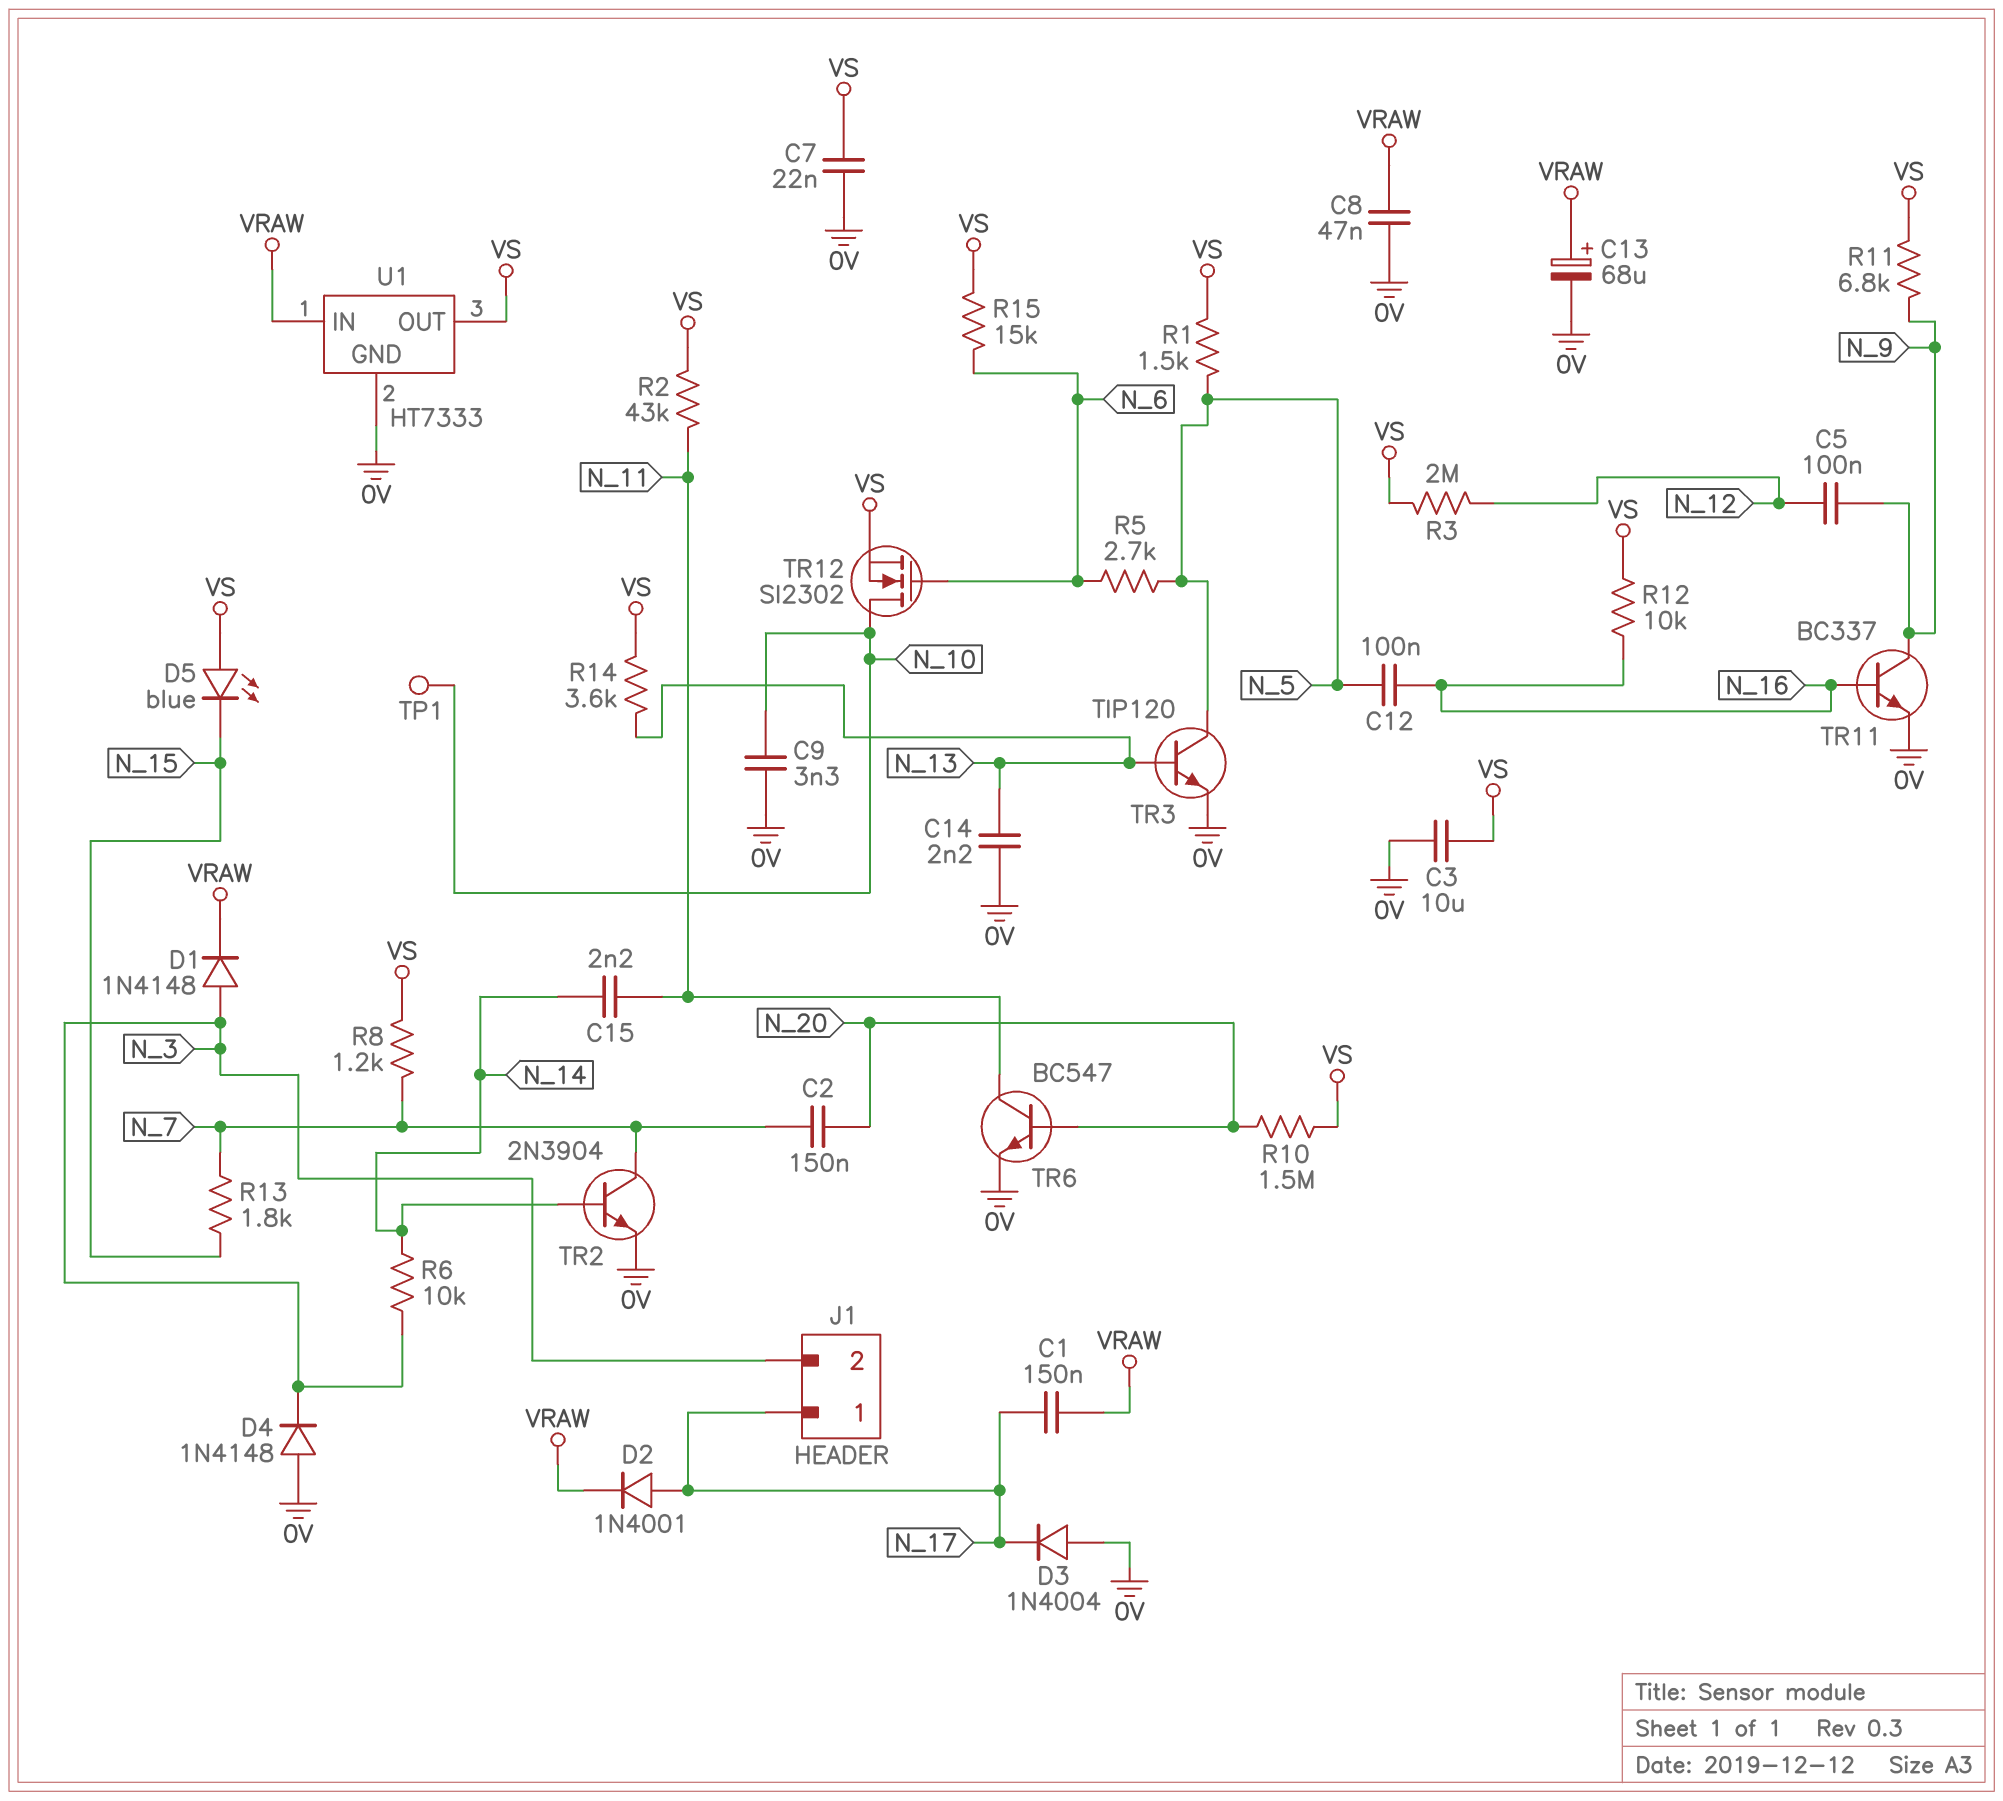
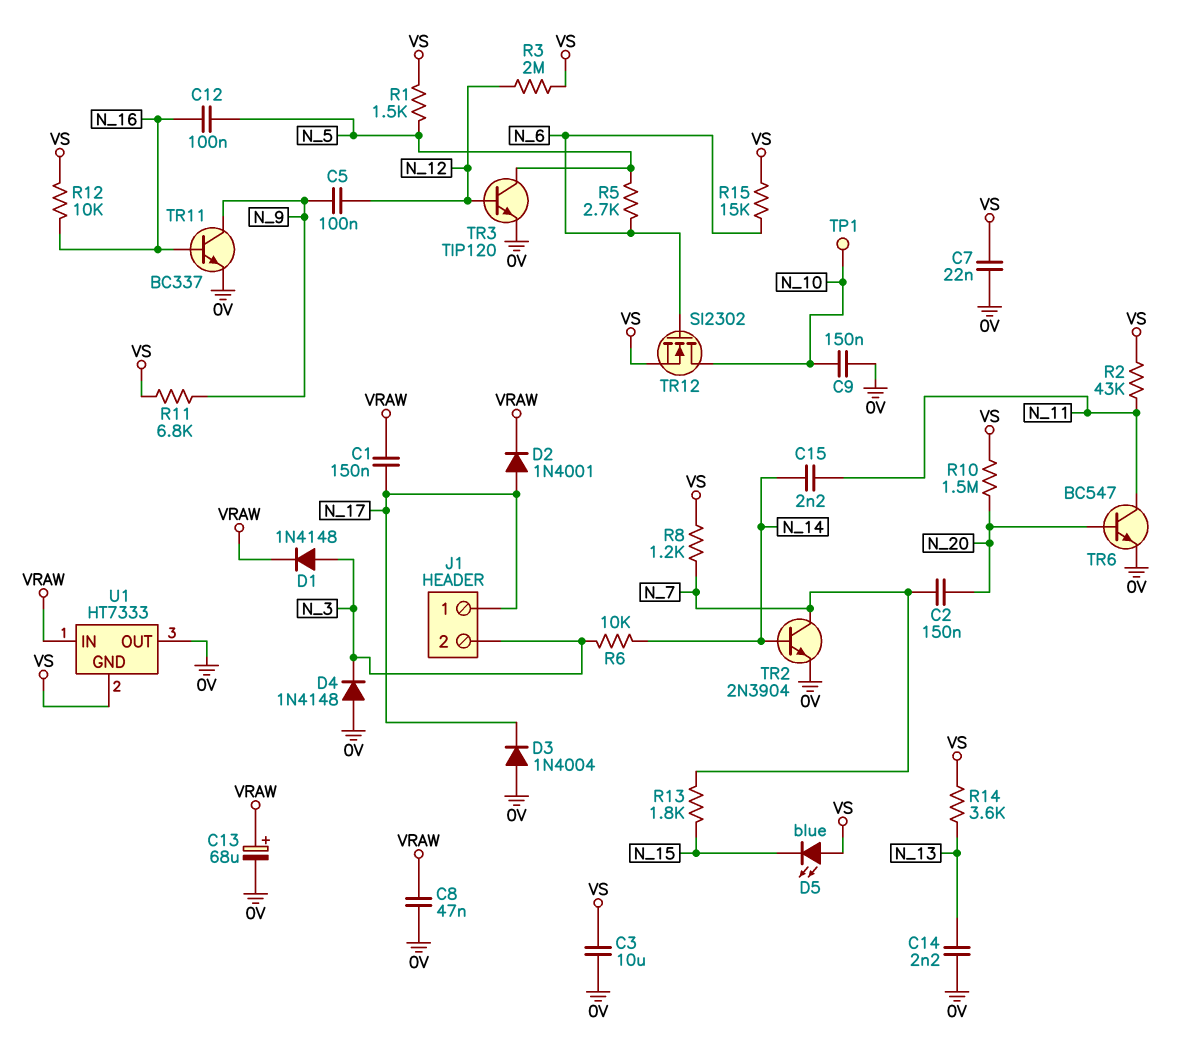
C9: 3.3nF (0V, N_10) -> 150nF (0V, N_10)
TR3: NPN TIP120 (B N_13, C N_5, E 0V) -> NPN TIP120 (B N_12, C N_5, E 0V)
U1 pin GND: 0V -> VS
U1 pin OUT: VS -> 0V

